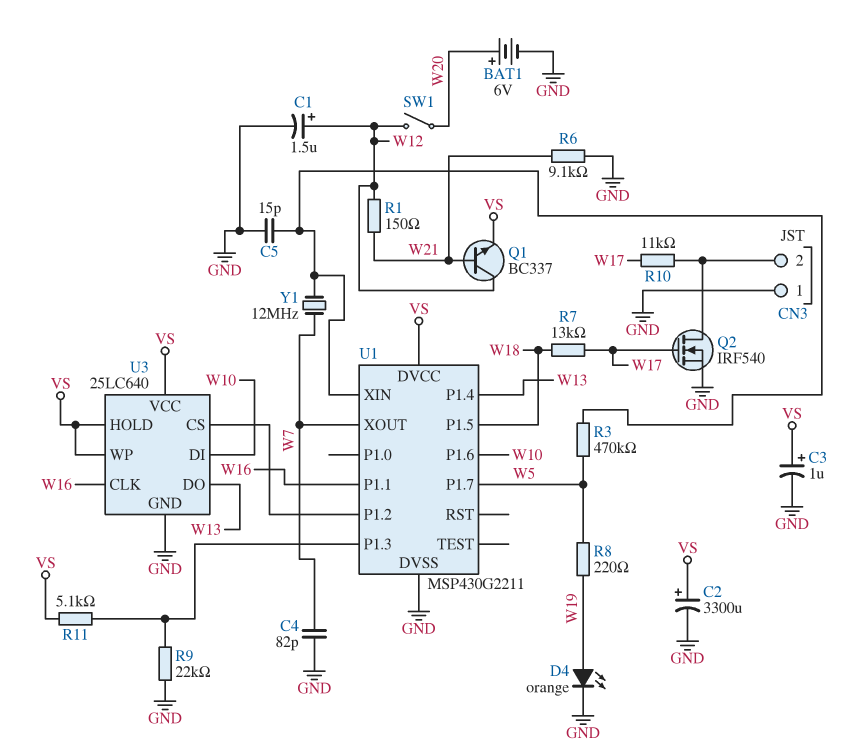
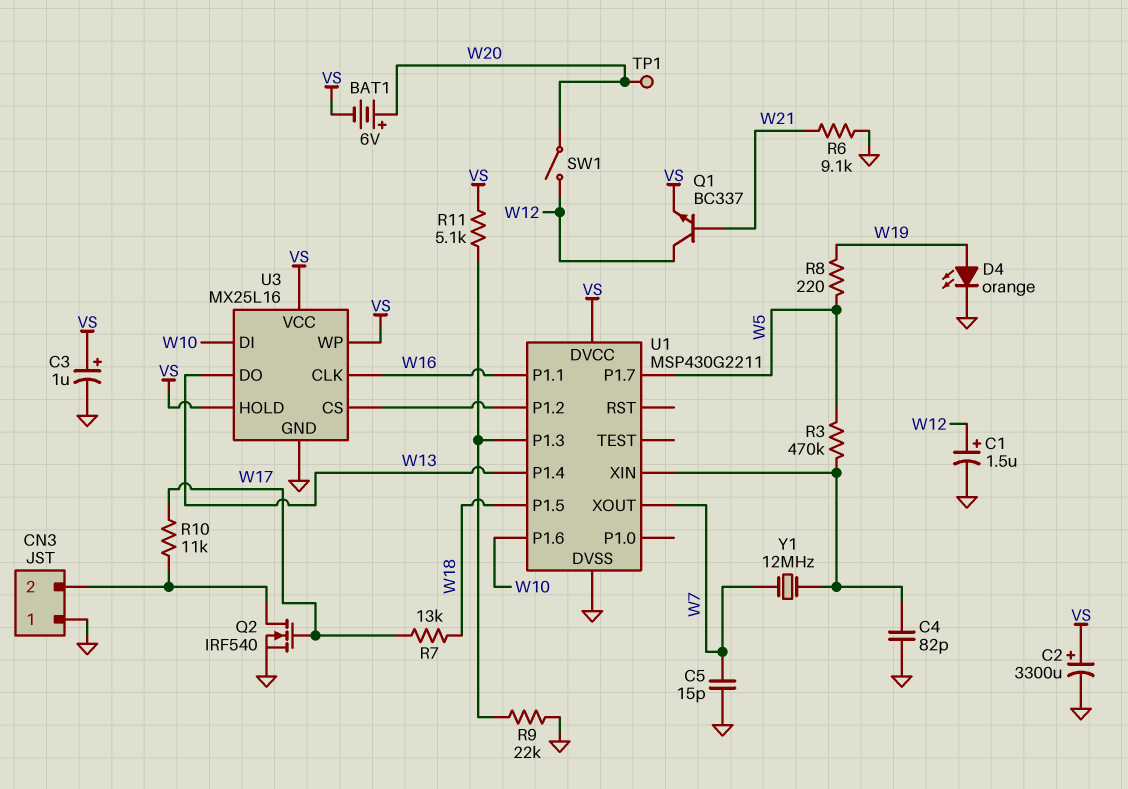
BAT1: 6V (plus W20, minus GND) -> 6V (plus W20, minus VS)
C4: 82pF (GND, W7) -> 82pF (GND, U1/XIN)
C5: 15pF (GND, U1/XIN) -> 15pF (GND, W7)
R1: 150 (W12, W21) -> none
TP1: none -> test point (W20)
U3: 25LC640 -> MX25L16

